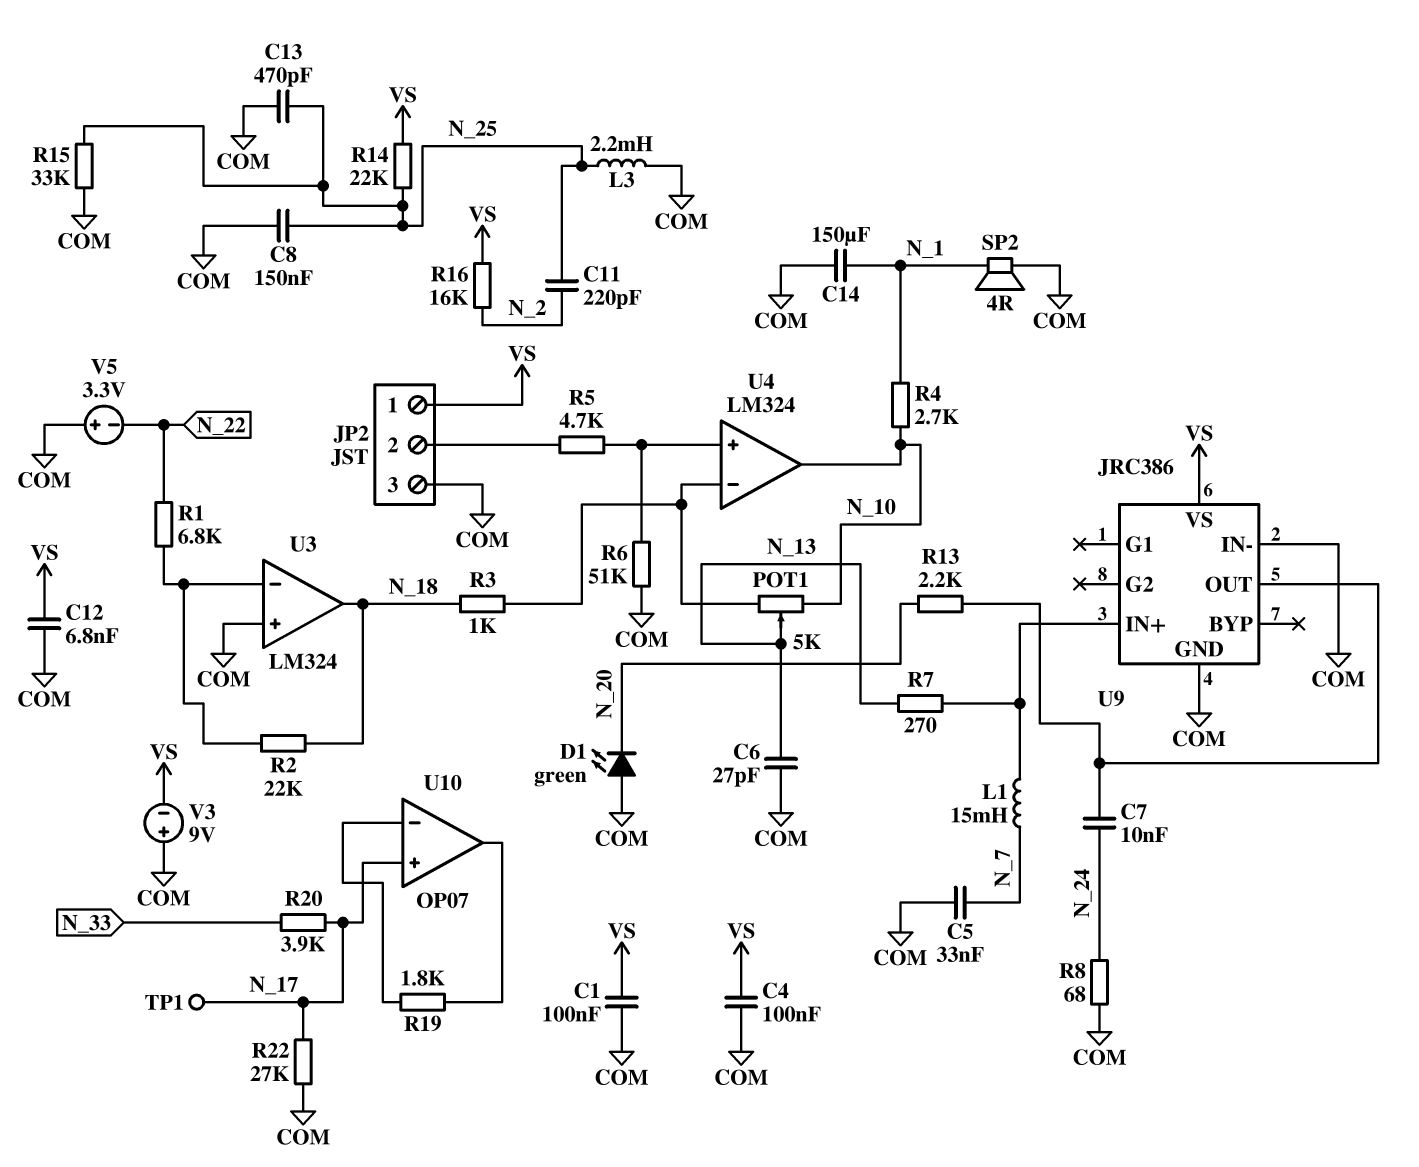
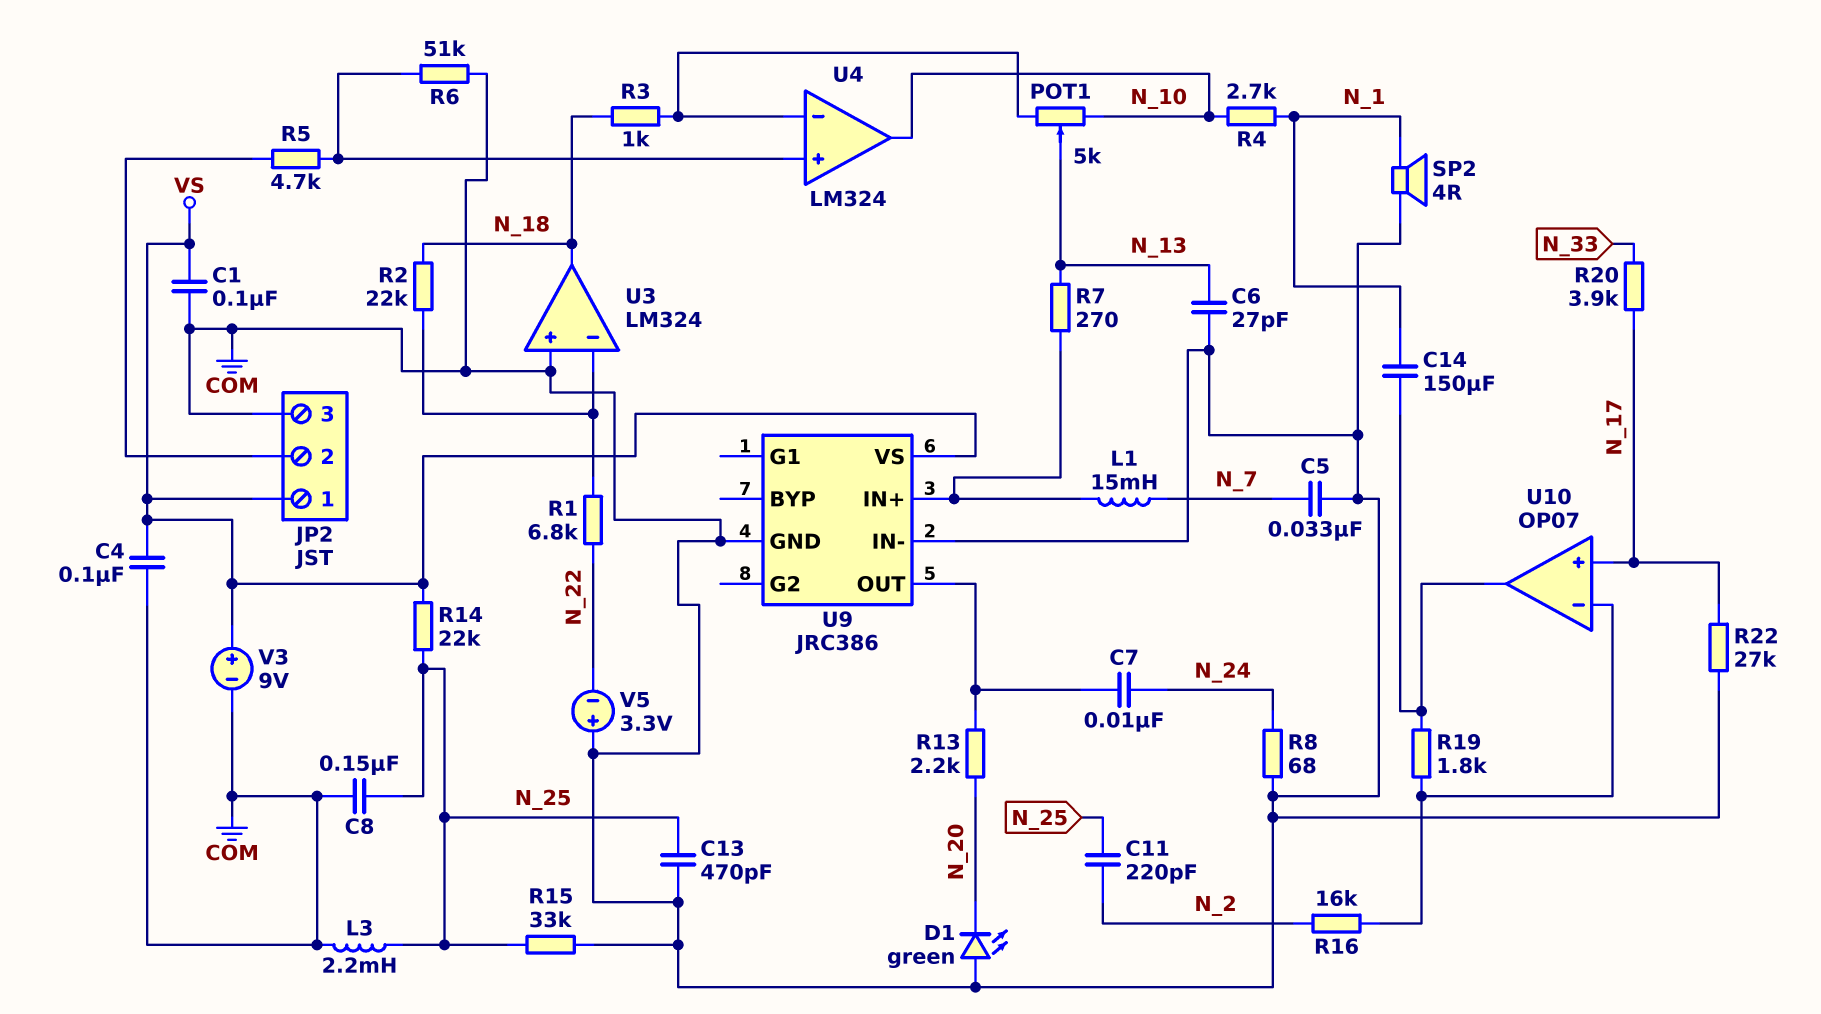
C12: 6.8nF (COM, VS) -> none
C14: 150uF (COM, N_1) -> 150uF (N_1, U10/out)
R16: 16k (N_2, VS) -> 16k (N_2, U10/in-)
TP1: test point (N_17) -> none
V3: 9V (plus COM, minus VS) -> 9V (plus VS, minus COM)

